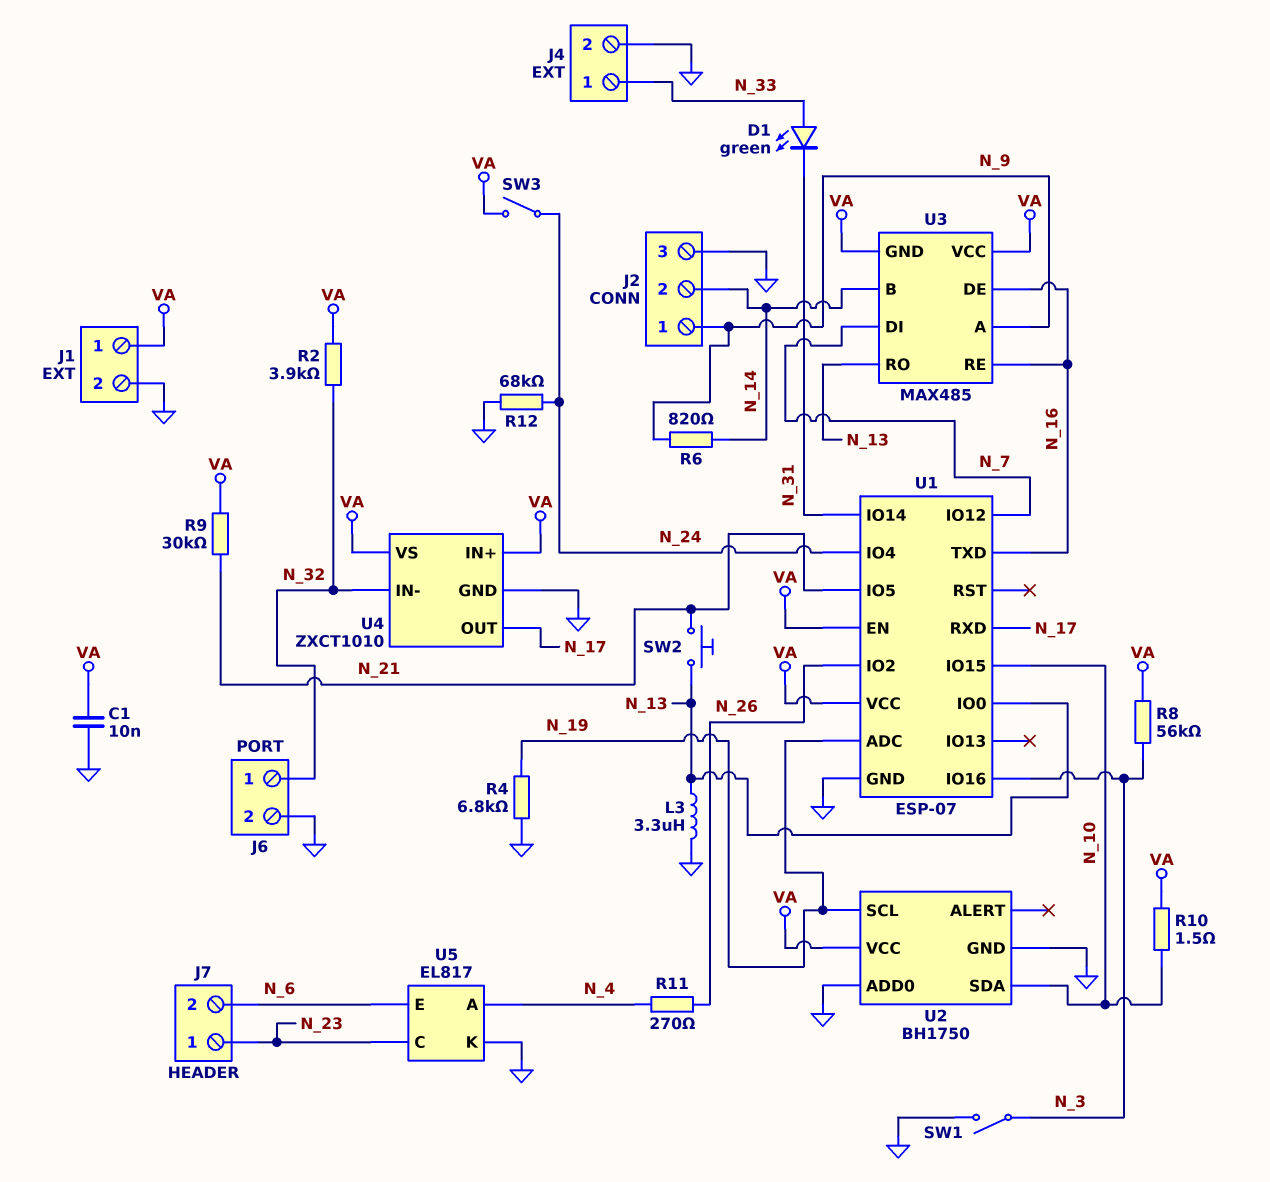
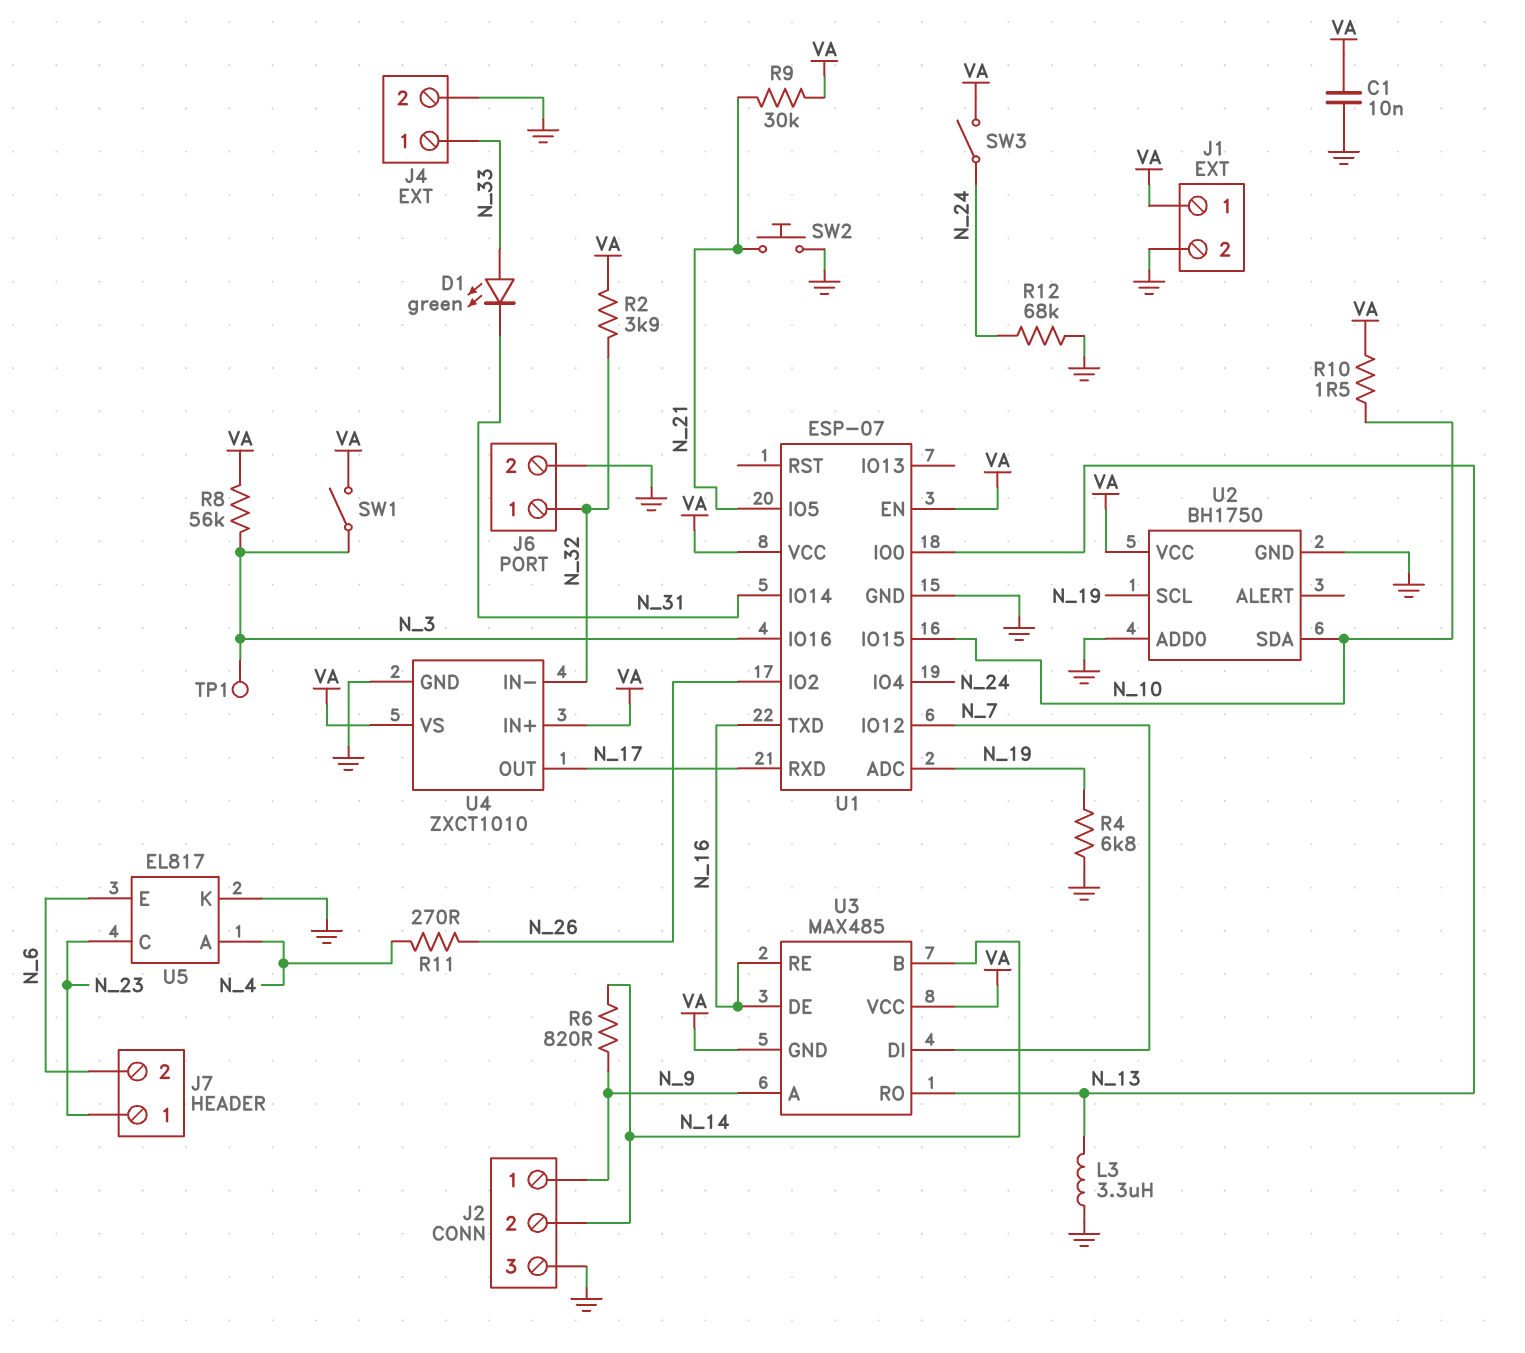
SW1: switch (GND, N_3) -> switch (N_3, VA)
SW2: button (N_13, N_21) -> button (GND, N_21)
TP1: none -> test point (N_3)

